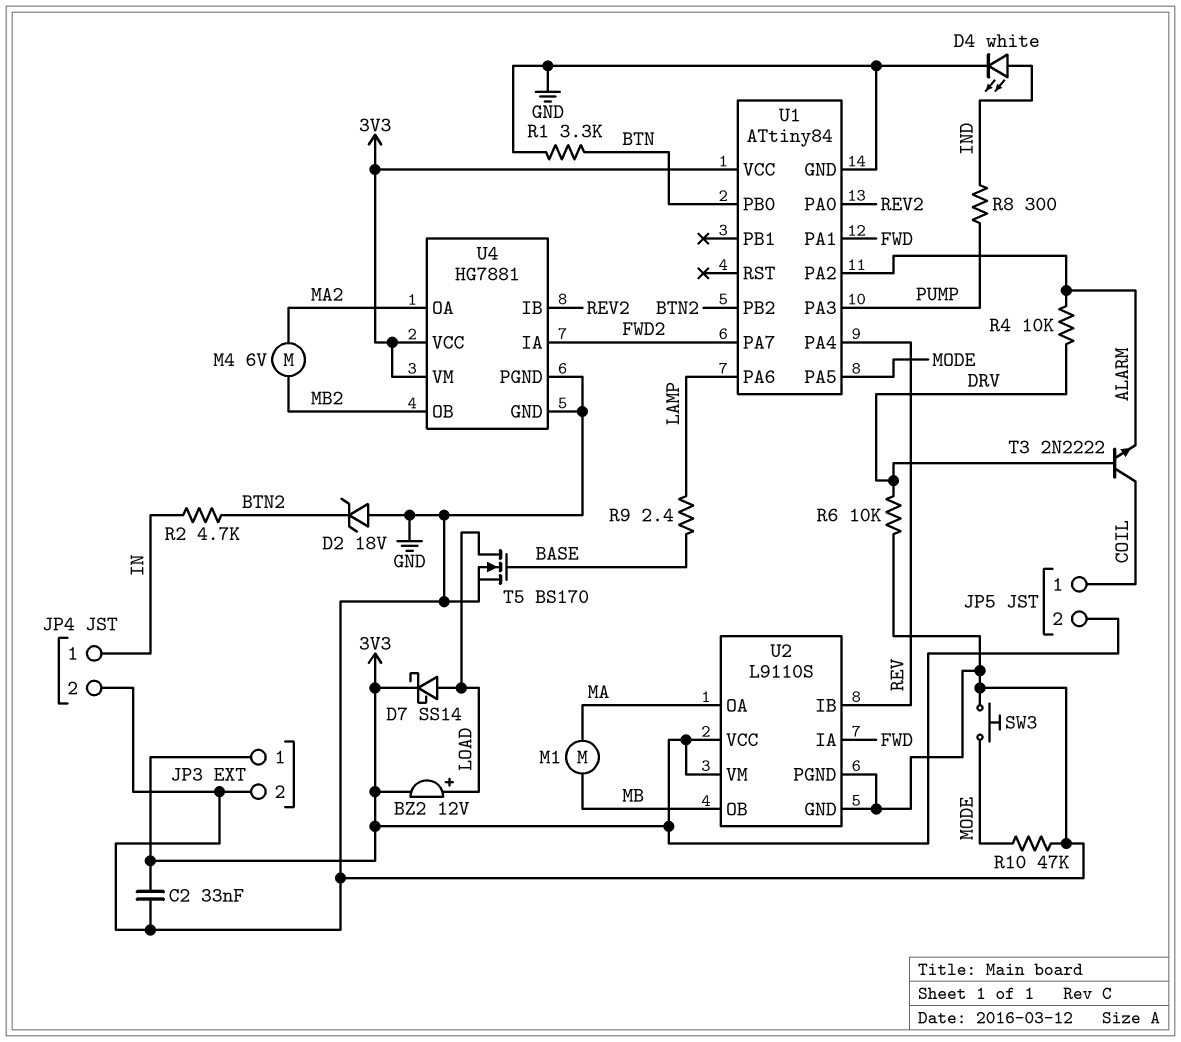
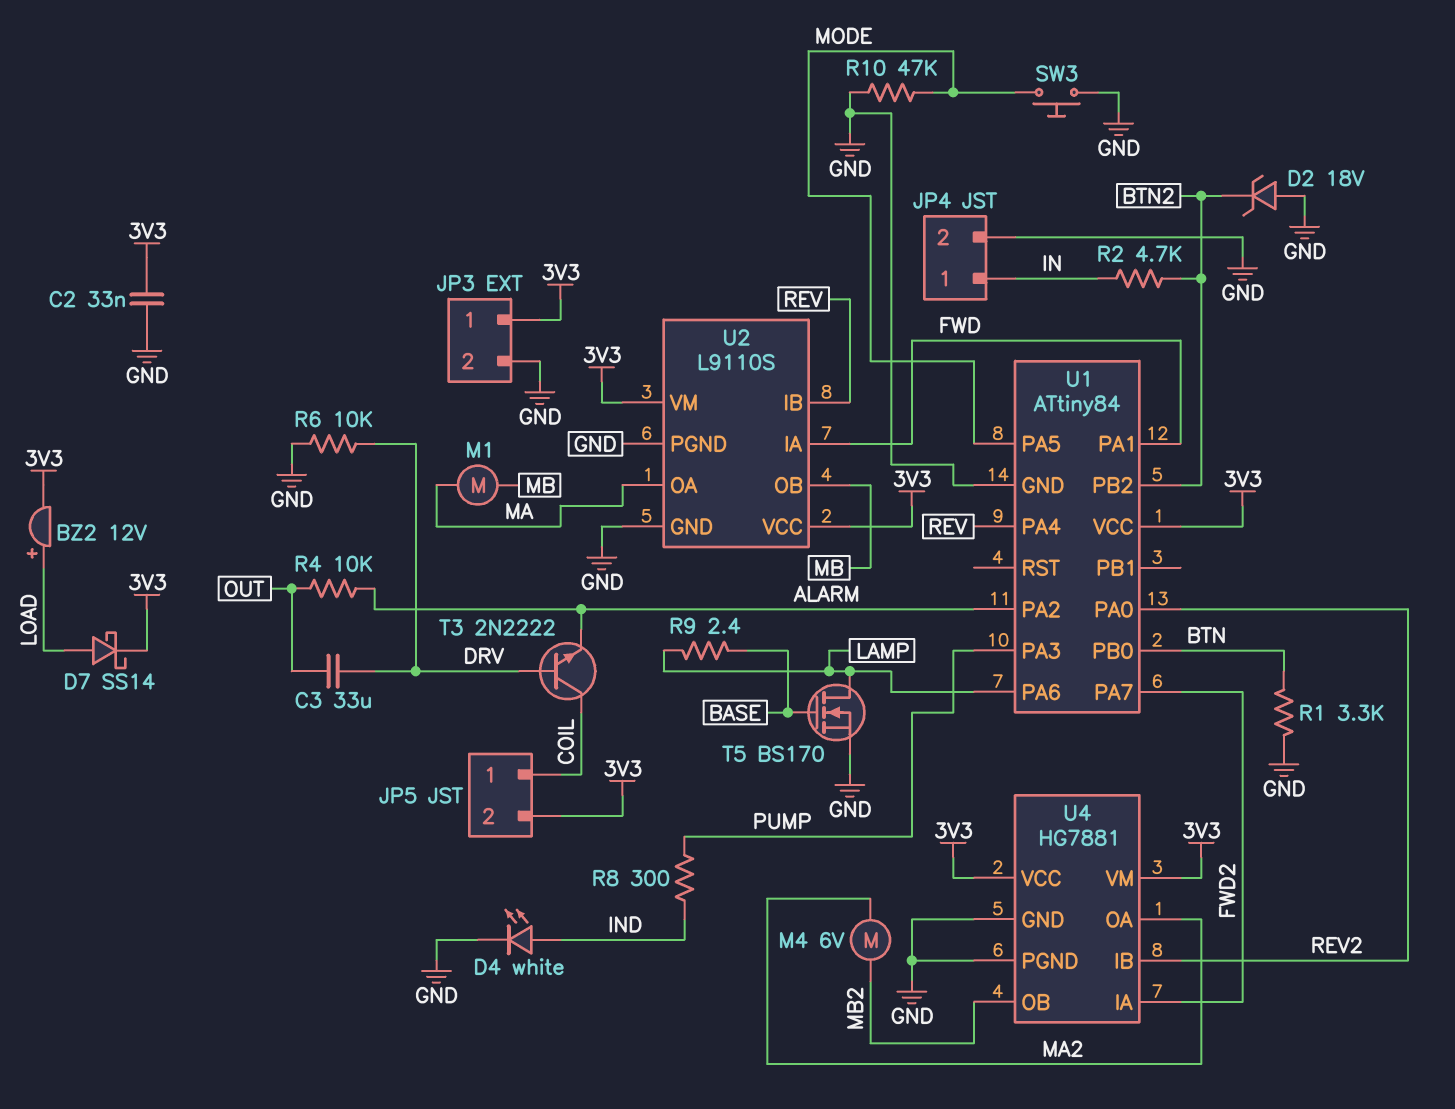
C3: none -> 33uF (DRV, OUT)
R4: 10k (ALARM, DRV) -> 10k (ALARM, OUT)
T5: NMOS BS170 (G BASE, D LOAD, S GND) -> NMOS BS170 (G BASE, D LAMP, S GND)

